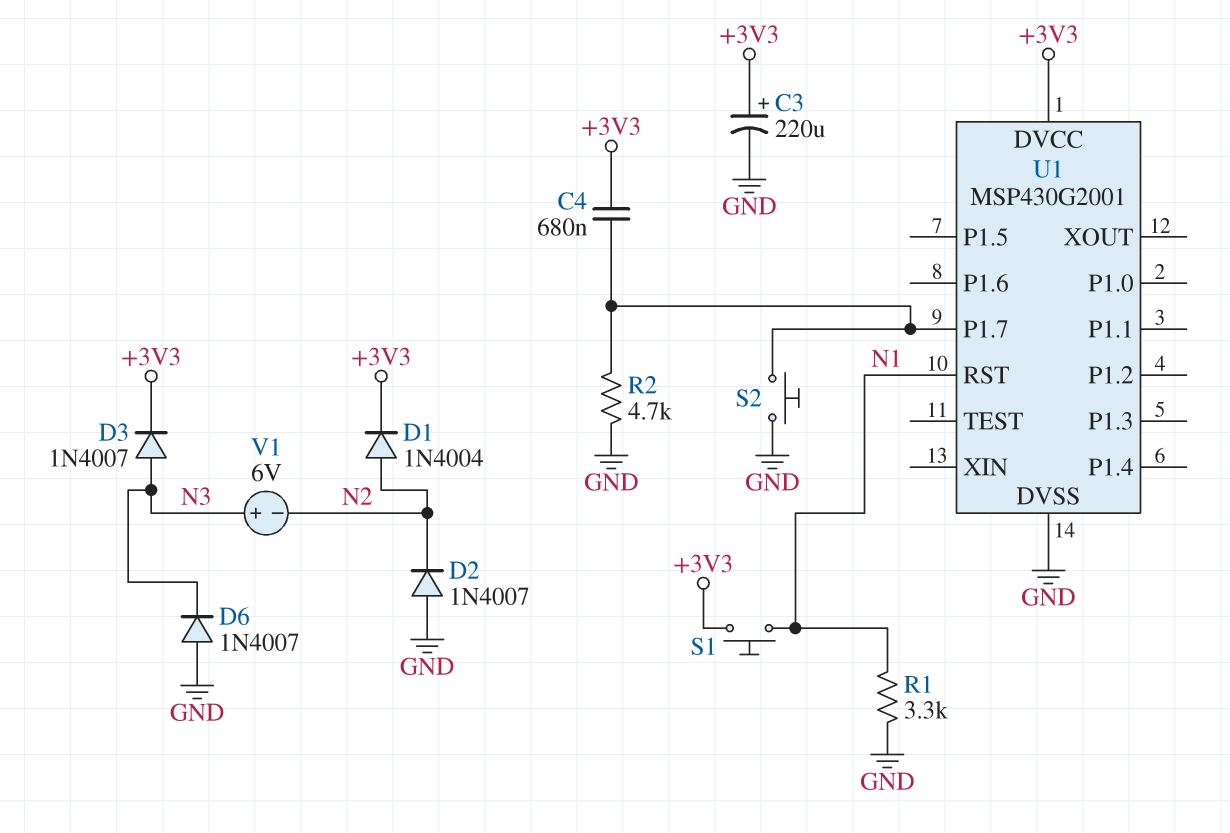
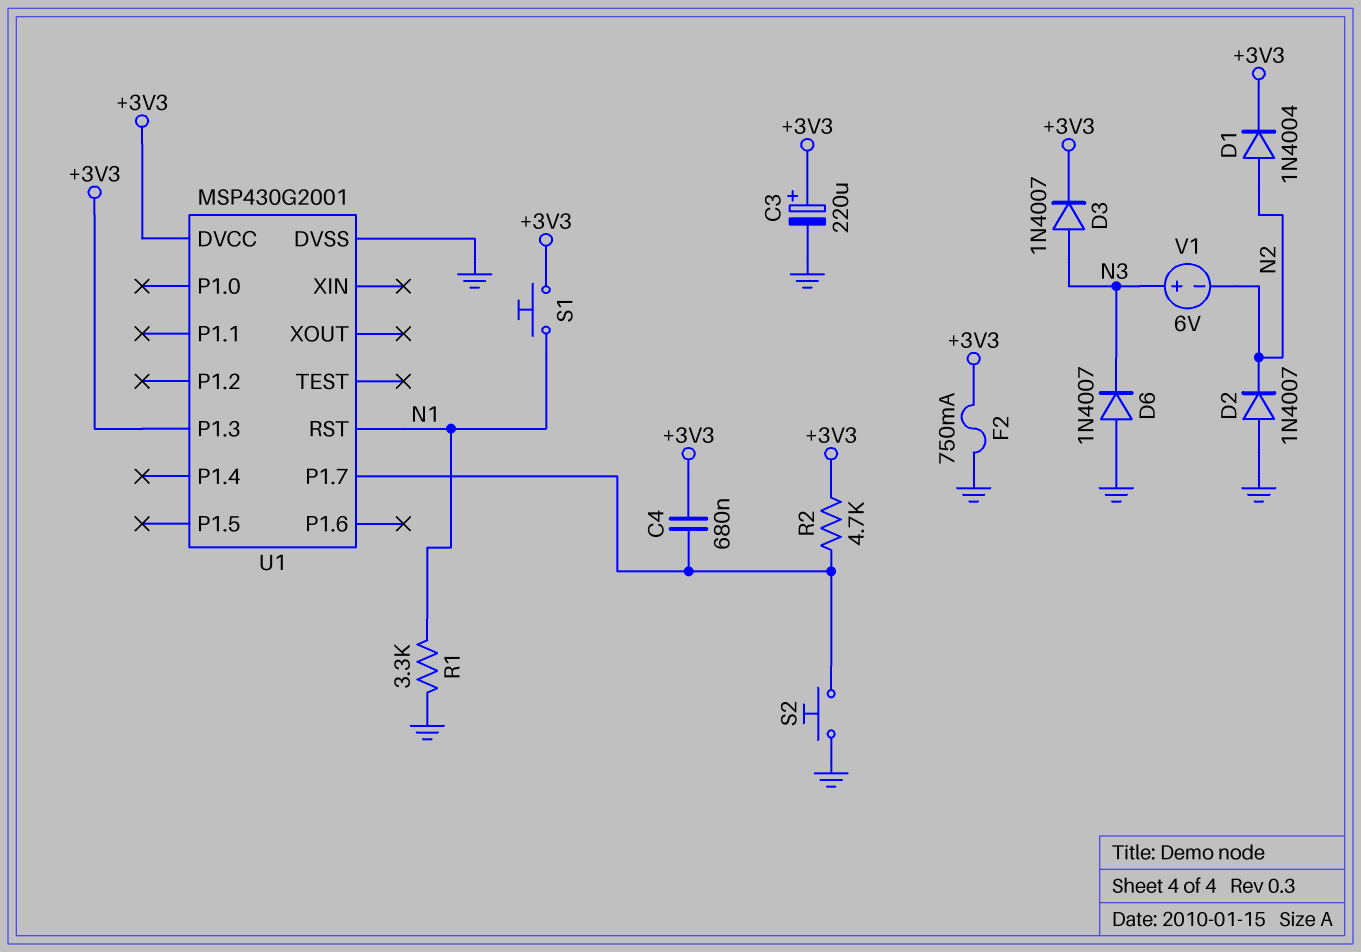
F2: none -> 750mA (+3V3, GND)
R2: 4.7k (GND, U1/P1.7) -> 4.7k (+3V3, U1/P1.7)
U1 pin P1.3: none -> +3V3

